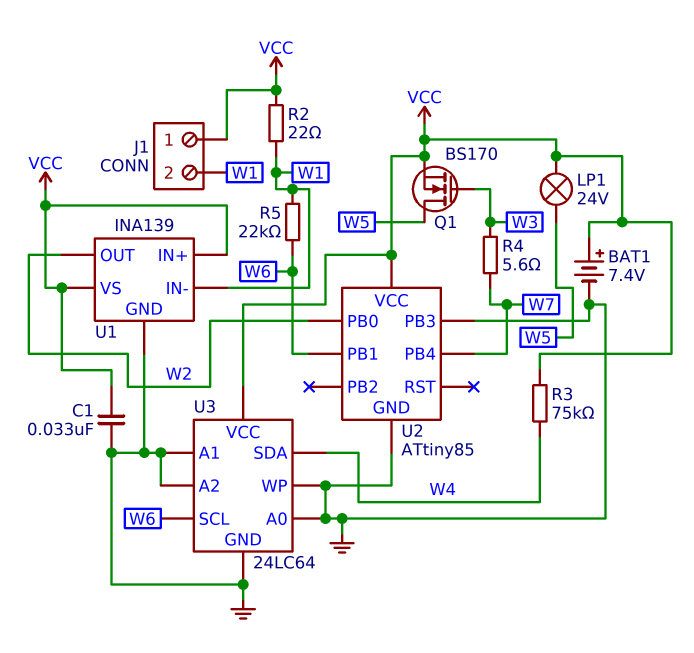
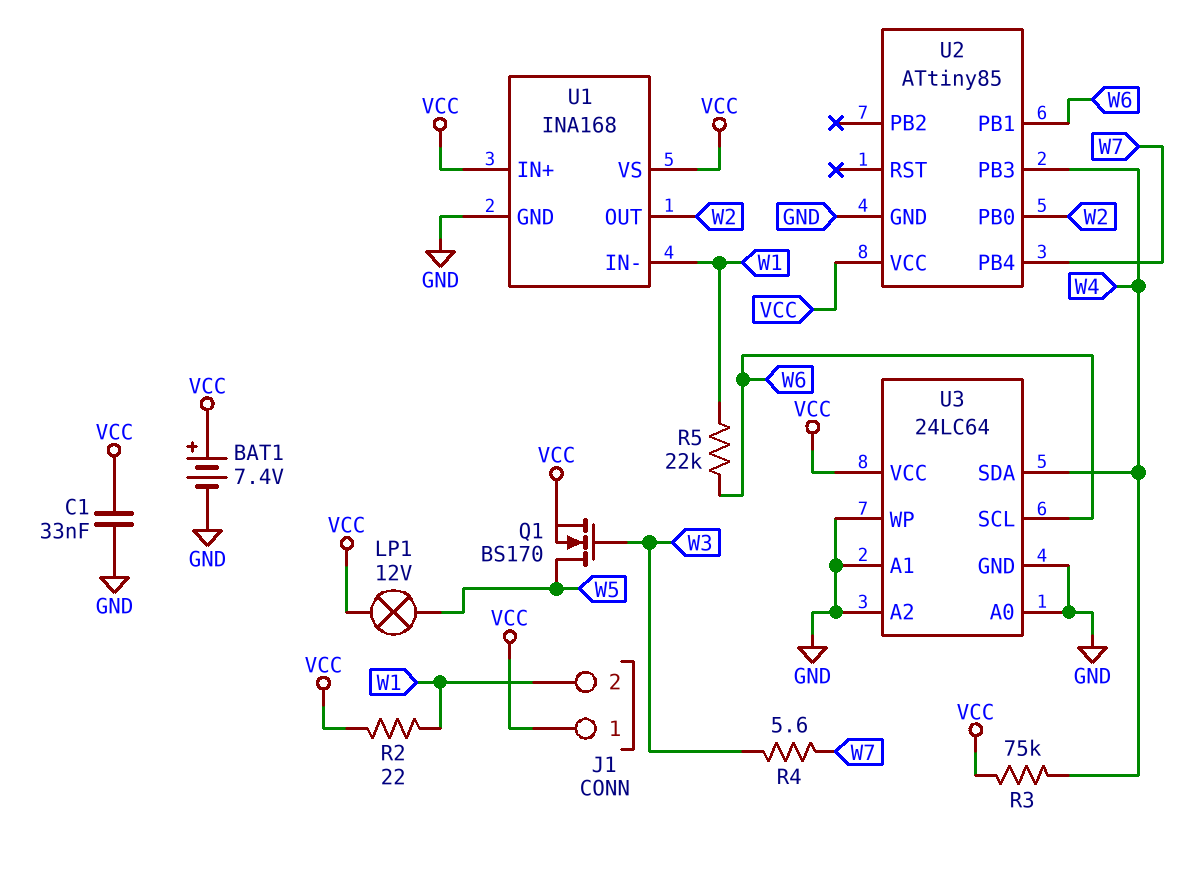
LP1: lamp 24V (VCC, W5) -> lamp 12V (VCC, W5)
U1: INA139 -> INA168
U2 pin PB3: GND -> W4

